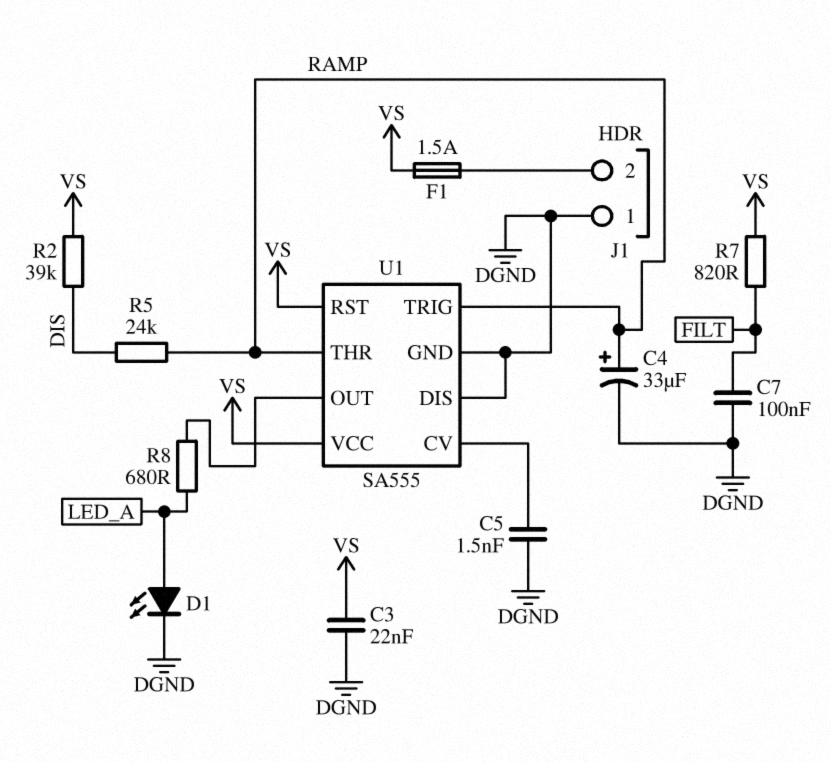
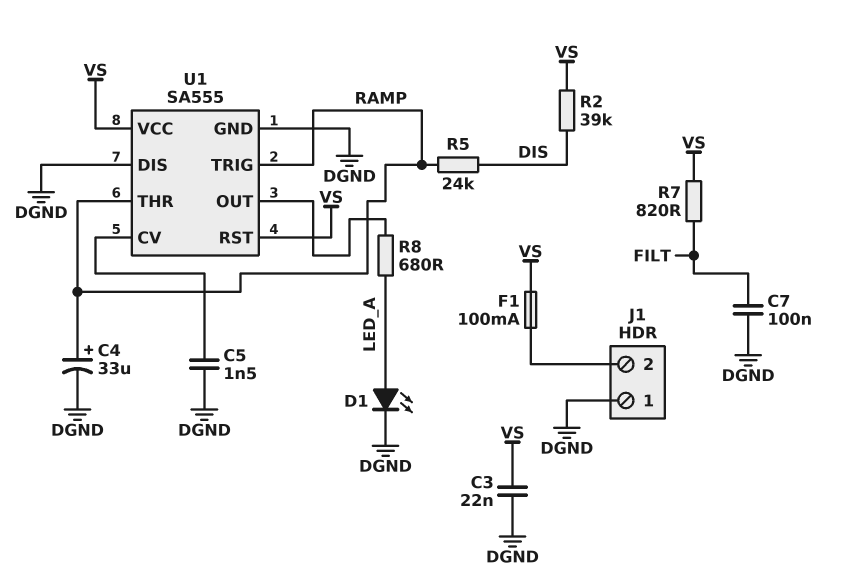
F1: 1.5A (J1/2, VS) -> 100mA (J1/2, VS)

